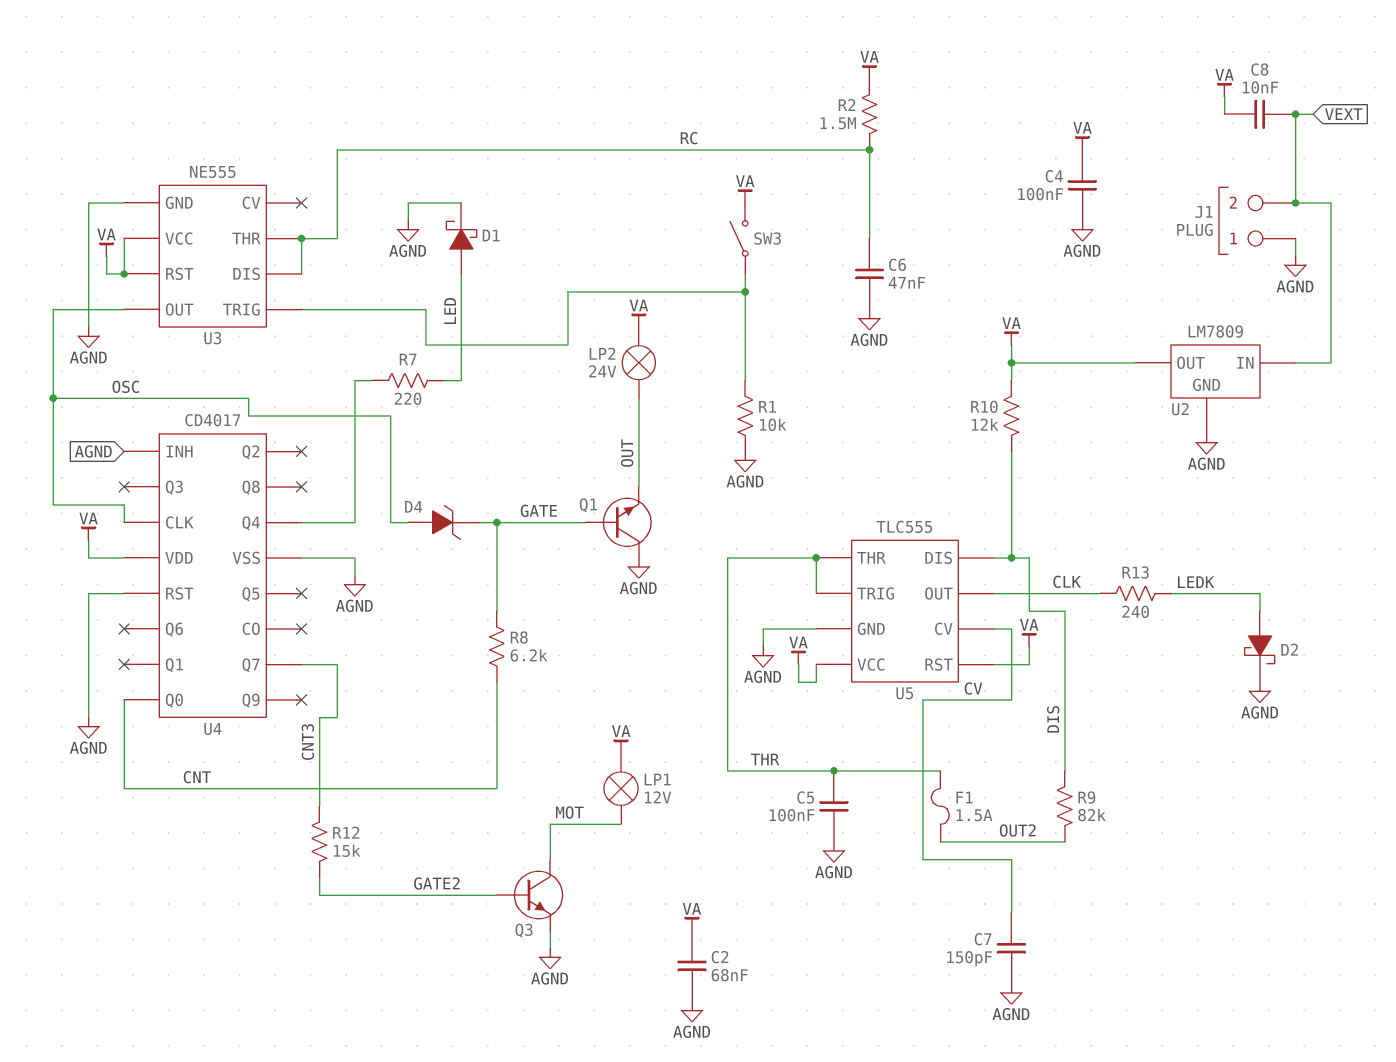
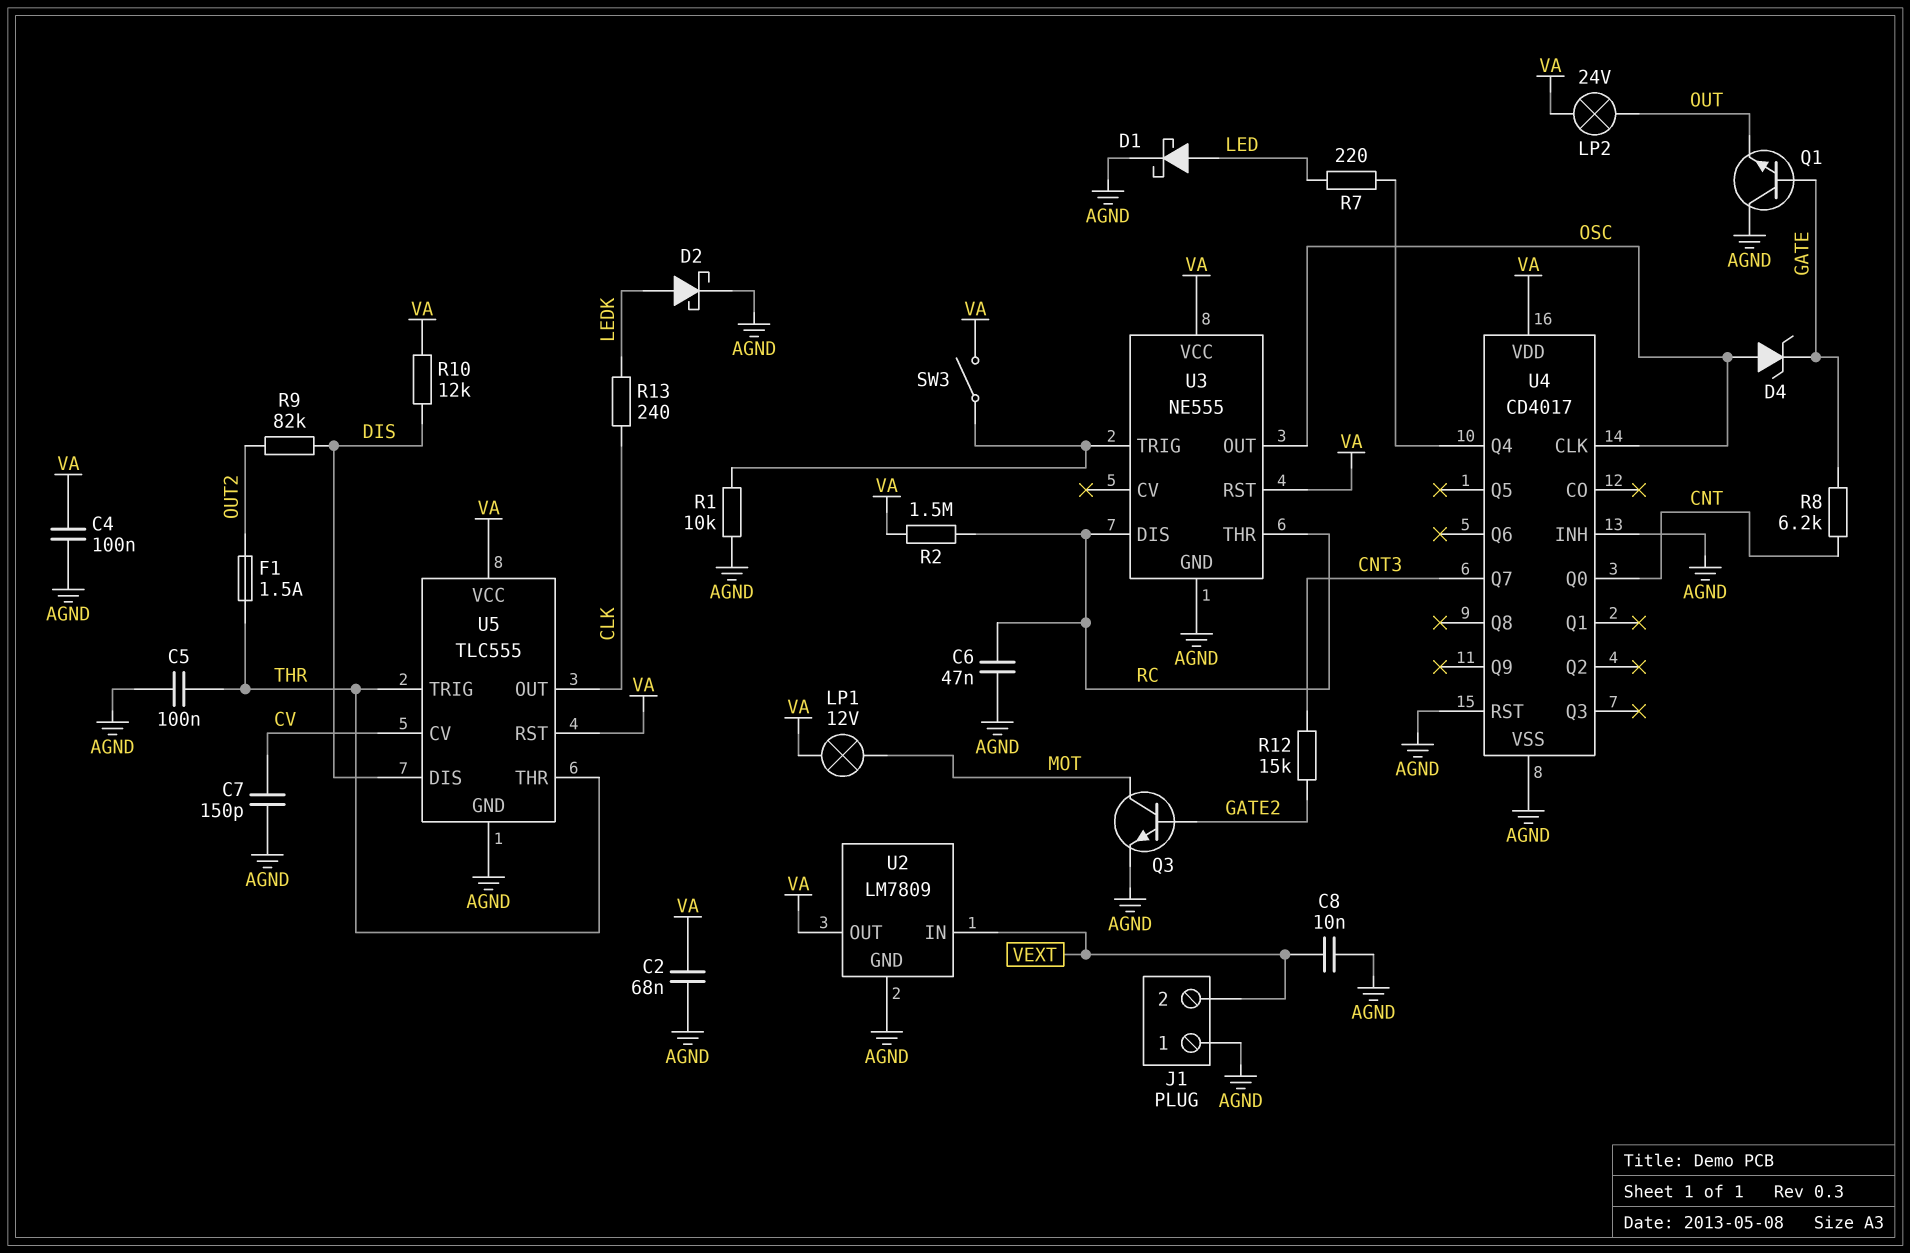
C8: 10nF (VA, VEXT) -> 10nF (AGND, VEXT)

